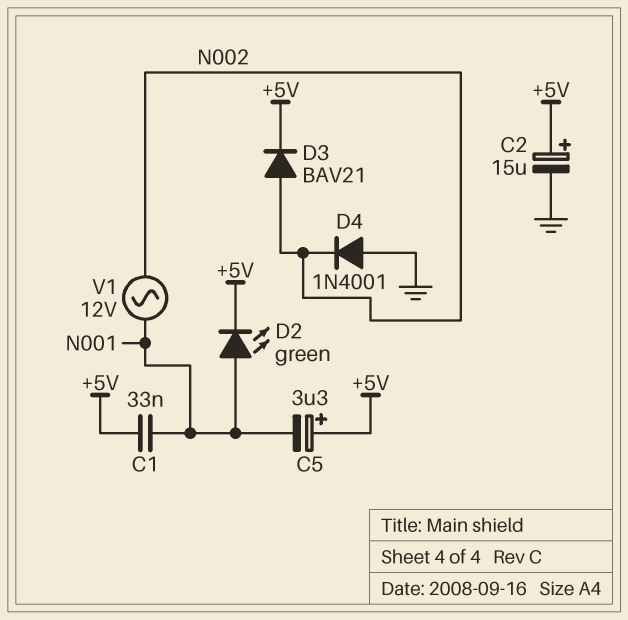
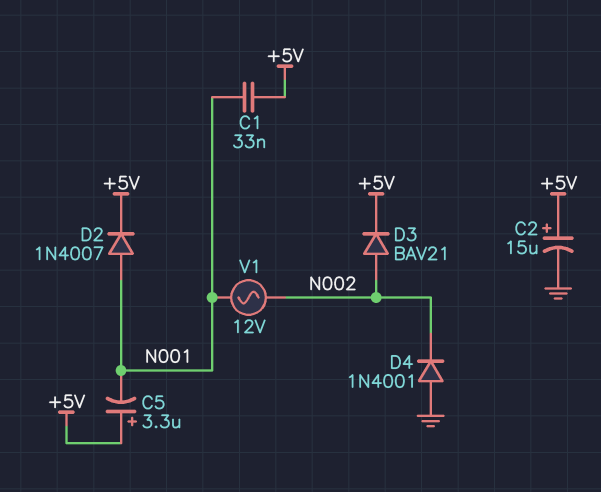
D2: LED green (A N001, K +5V) -> diode 1N4007 (A N001, K +5V)

